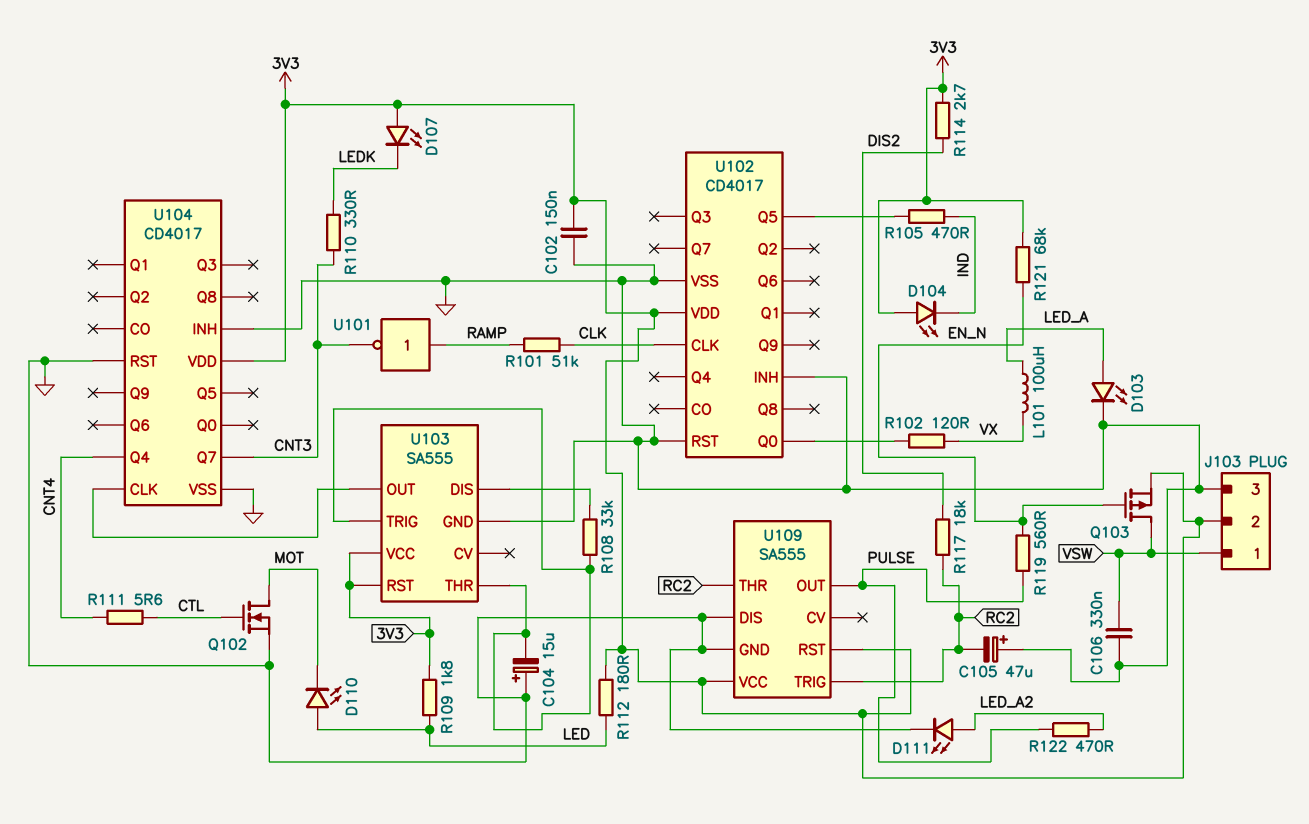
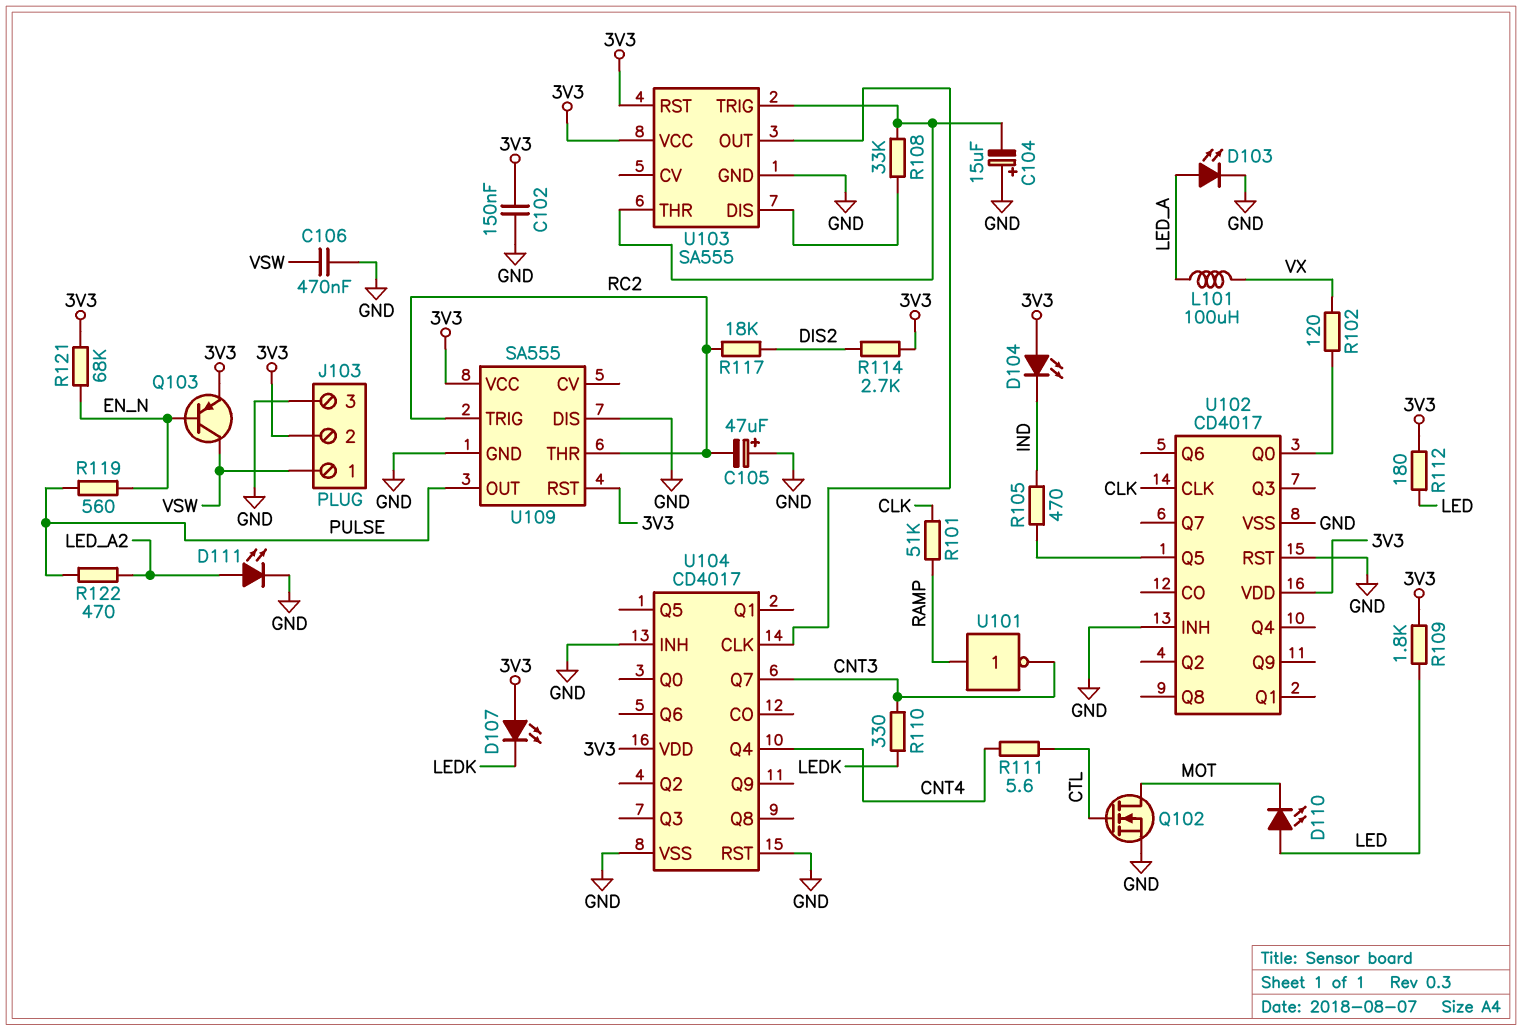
C106: 330nF (GND, VSW) -> 470nF (GND, VSW)
Q103: PMOS (G EN_N, D VSW, S 3V3) -> PNP (B EN_N, C VSW, E 3V3)

